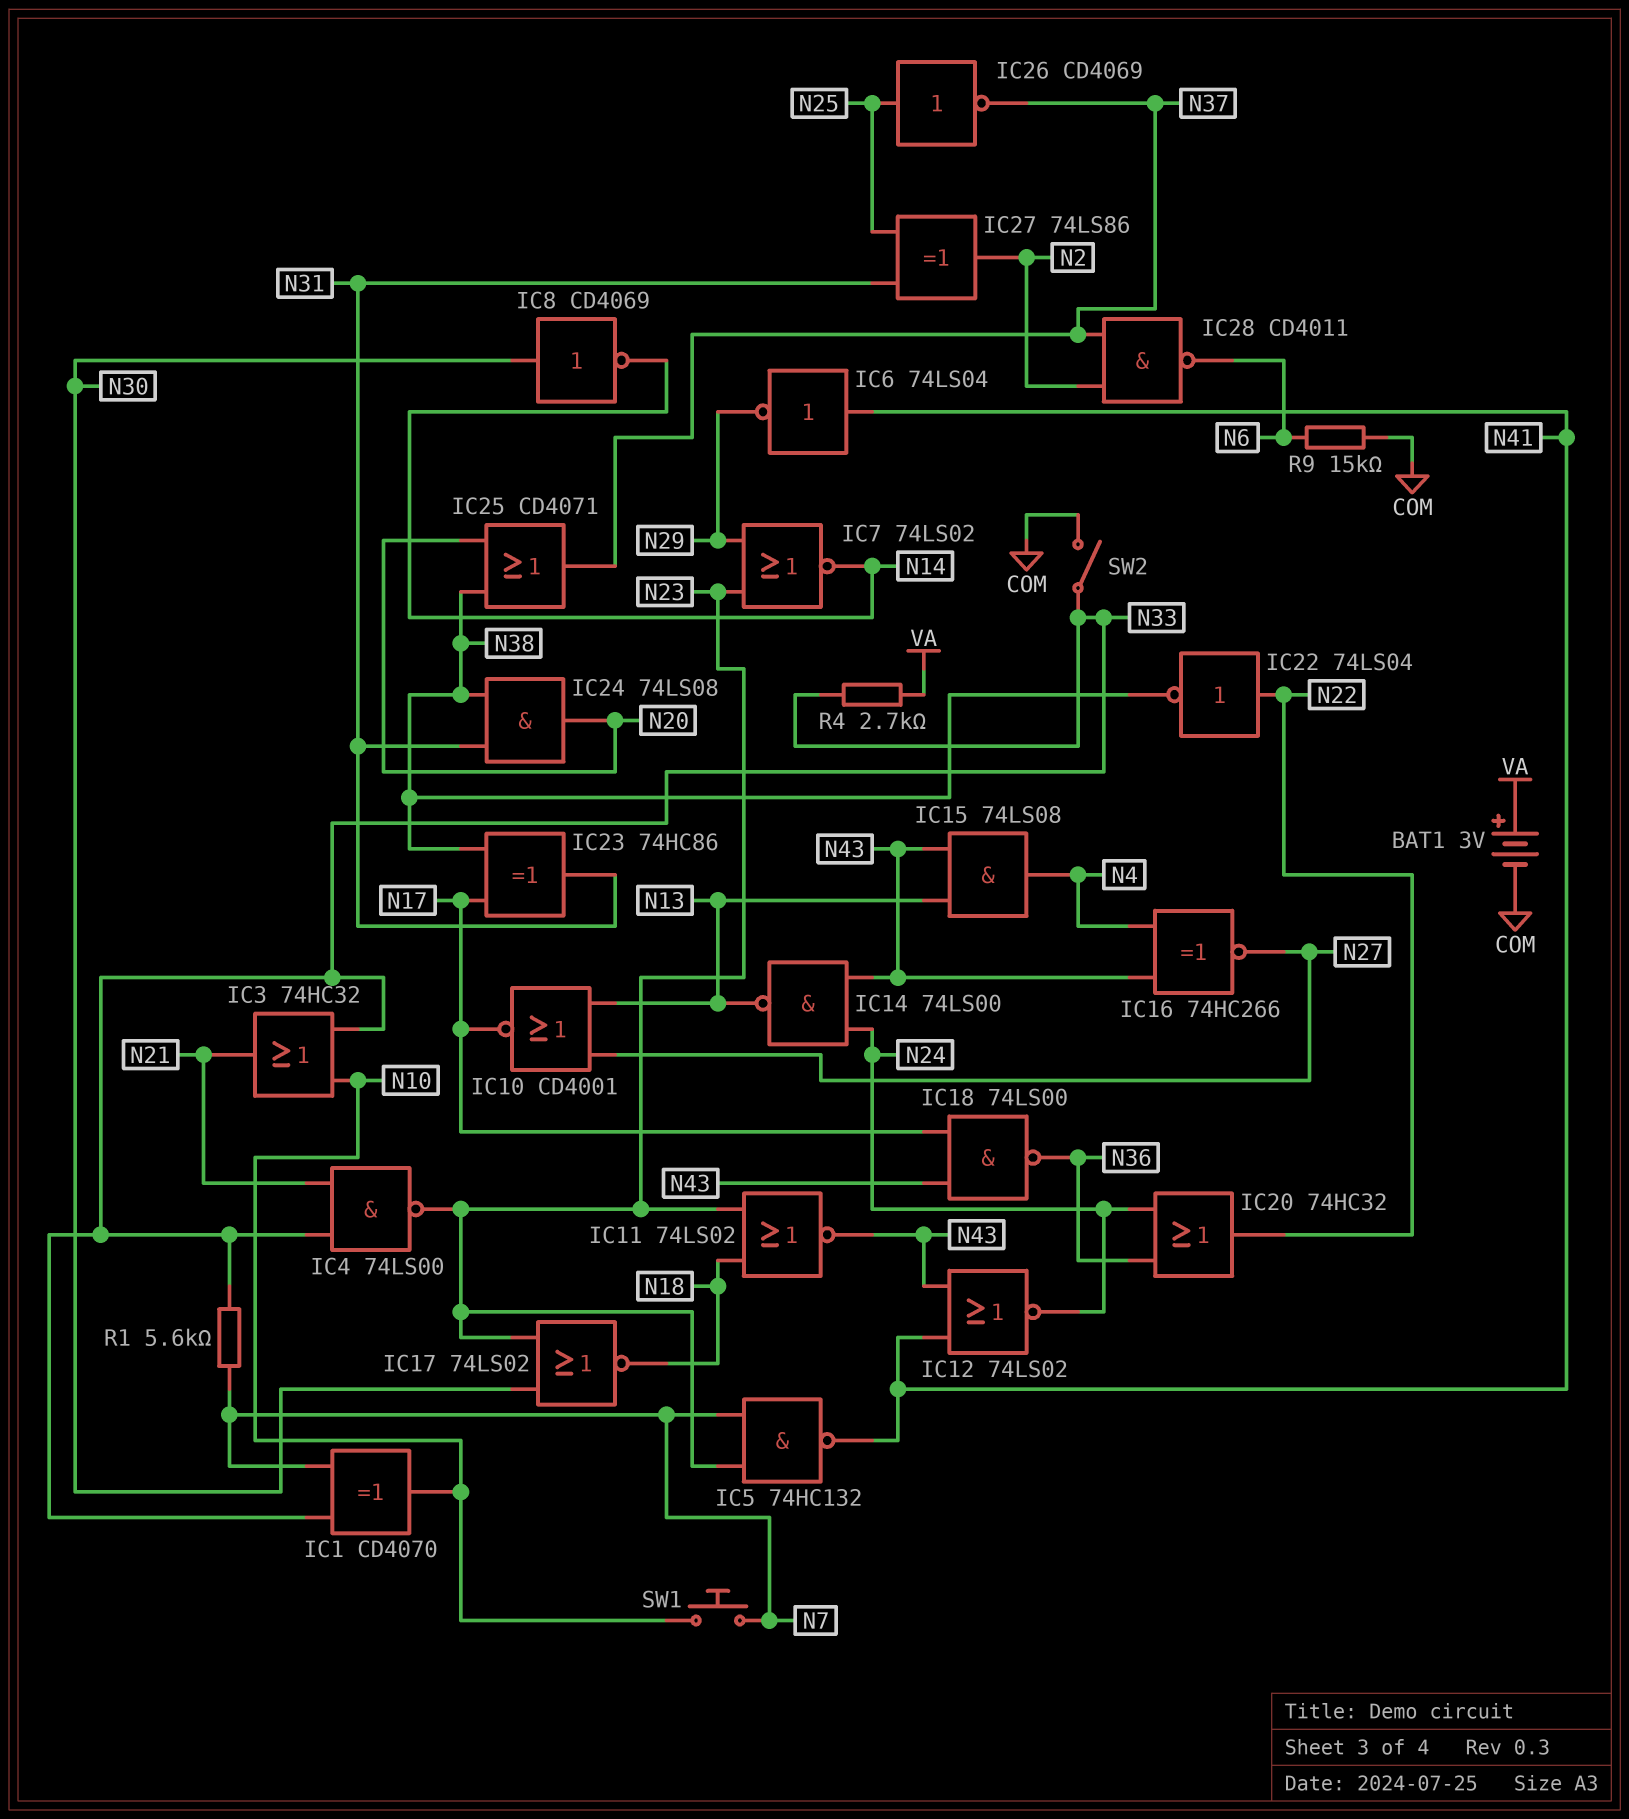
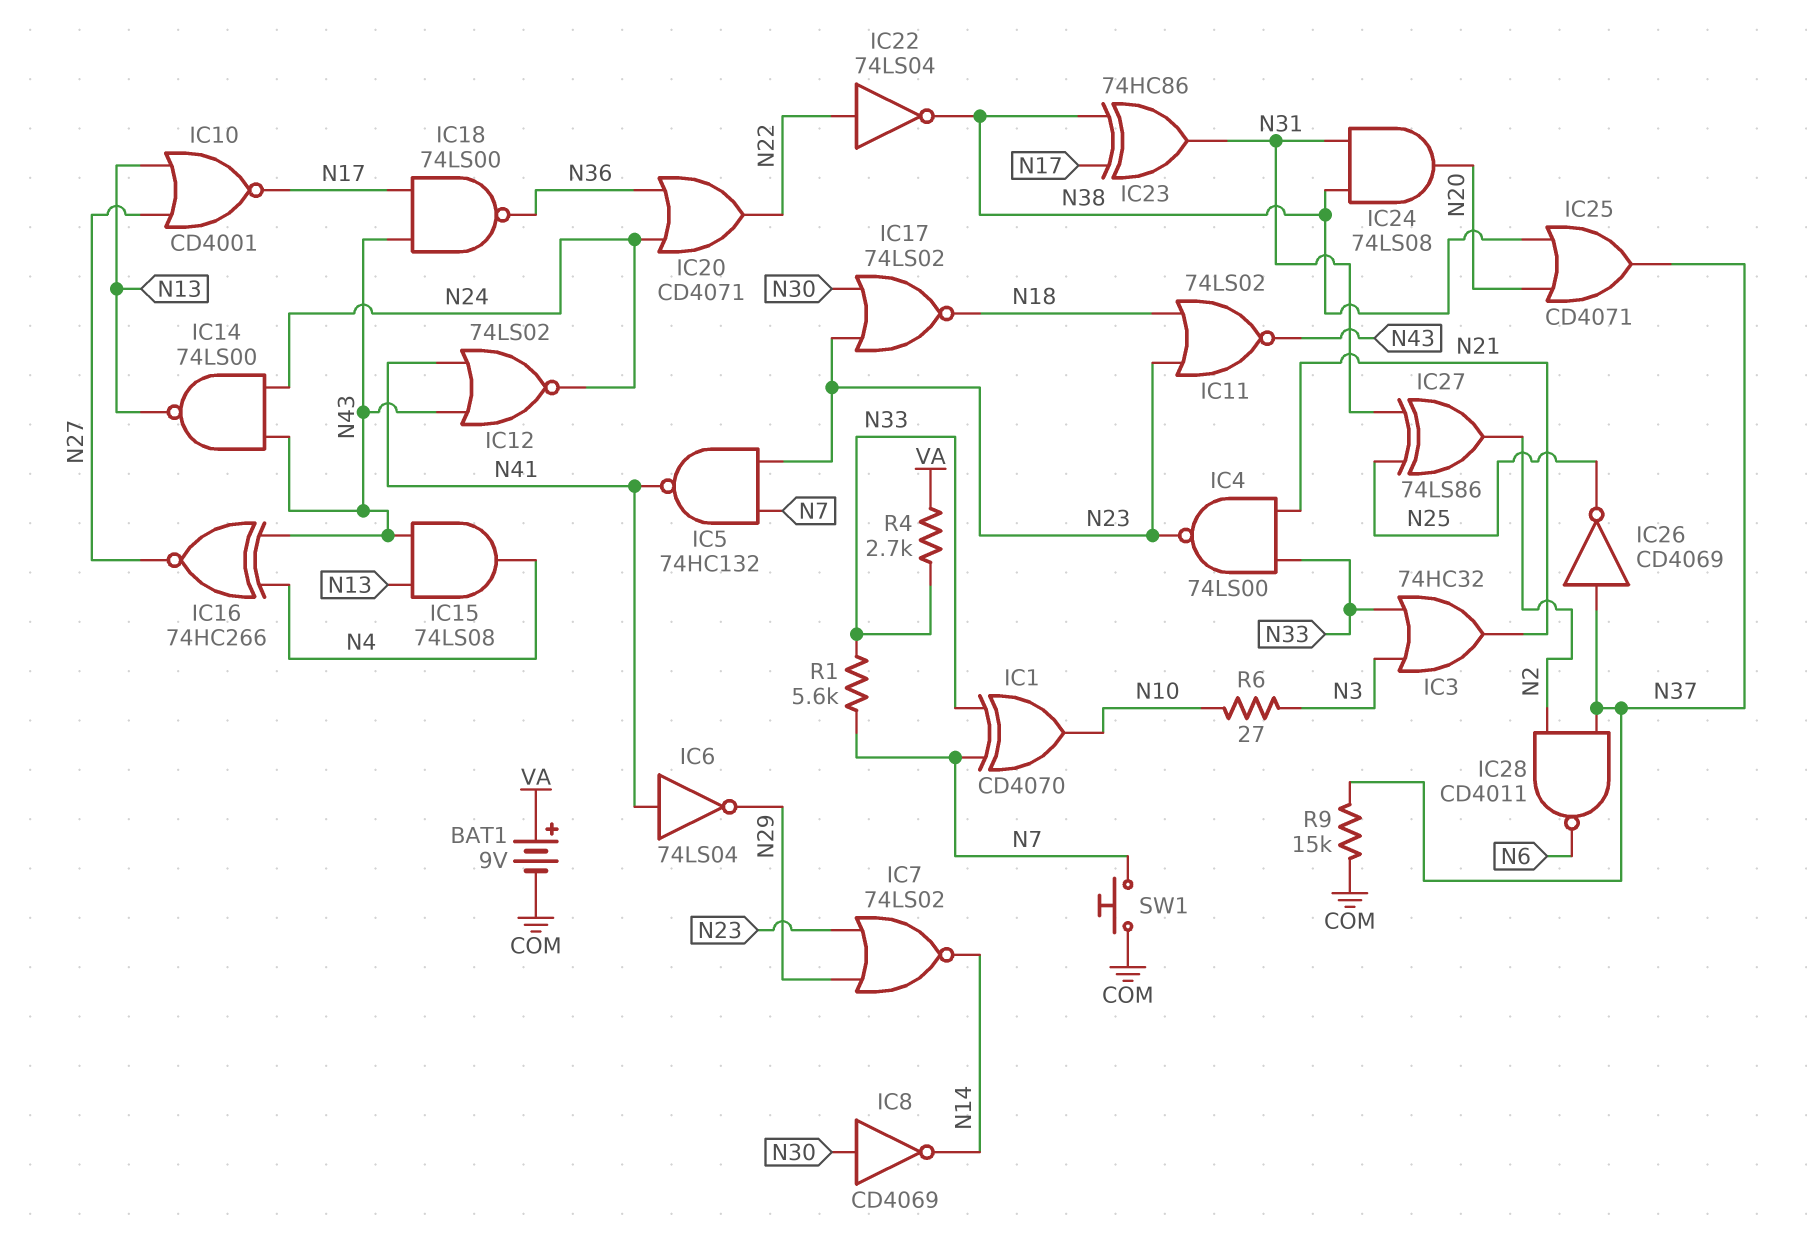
BAT1: 3V (plus VA, minus COM) -> 9V (plus VA, minus COM)
IC3: OR 74HC32 (in N10, in N33, out N21) -> OR 74HC32 (in N3, in N33, out N21)
IC20: OR 74HC32 (in N24, in N36, out N22) -> OR CD4071 (in N24, in N36, out N22)
IC26: NOT CD4069 (in N25, out N37) -> NOT CD4069 (in N37, out N25)
R6: none -> 27 (N3, N10)
R9: 15k (COM, N6) -> 15k (COM, N37)
SW1: button (N7, N10) -> button (COM, N7)
SW2: switch (COM, N33) -> none

